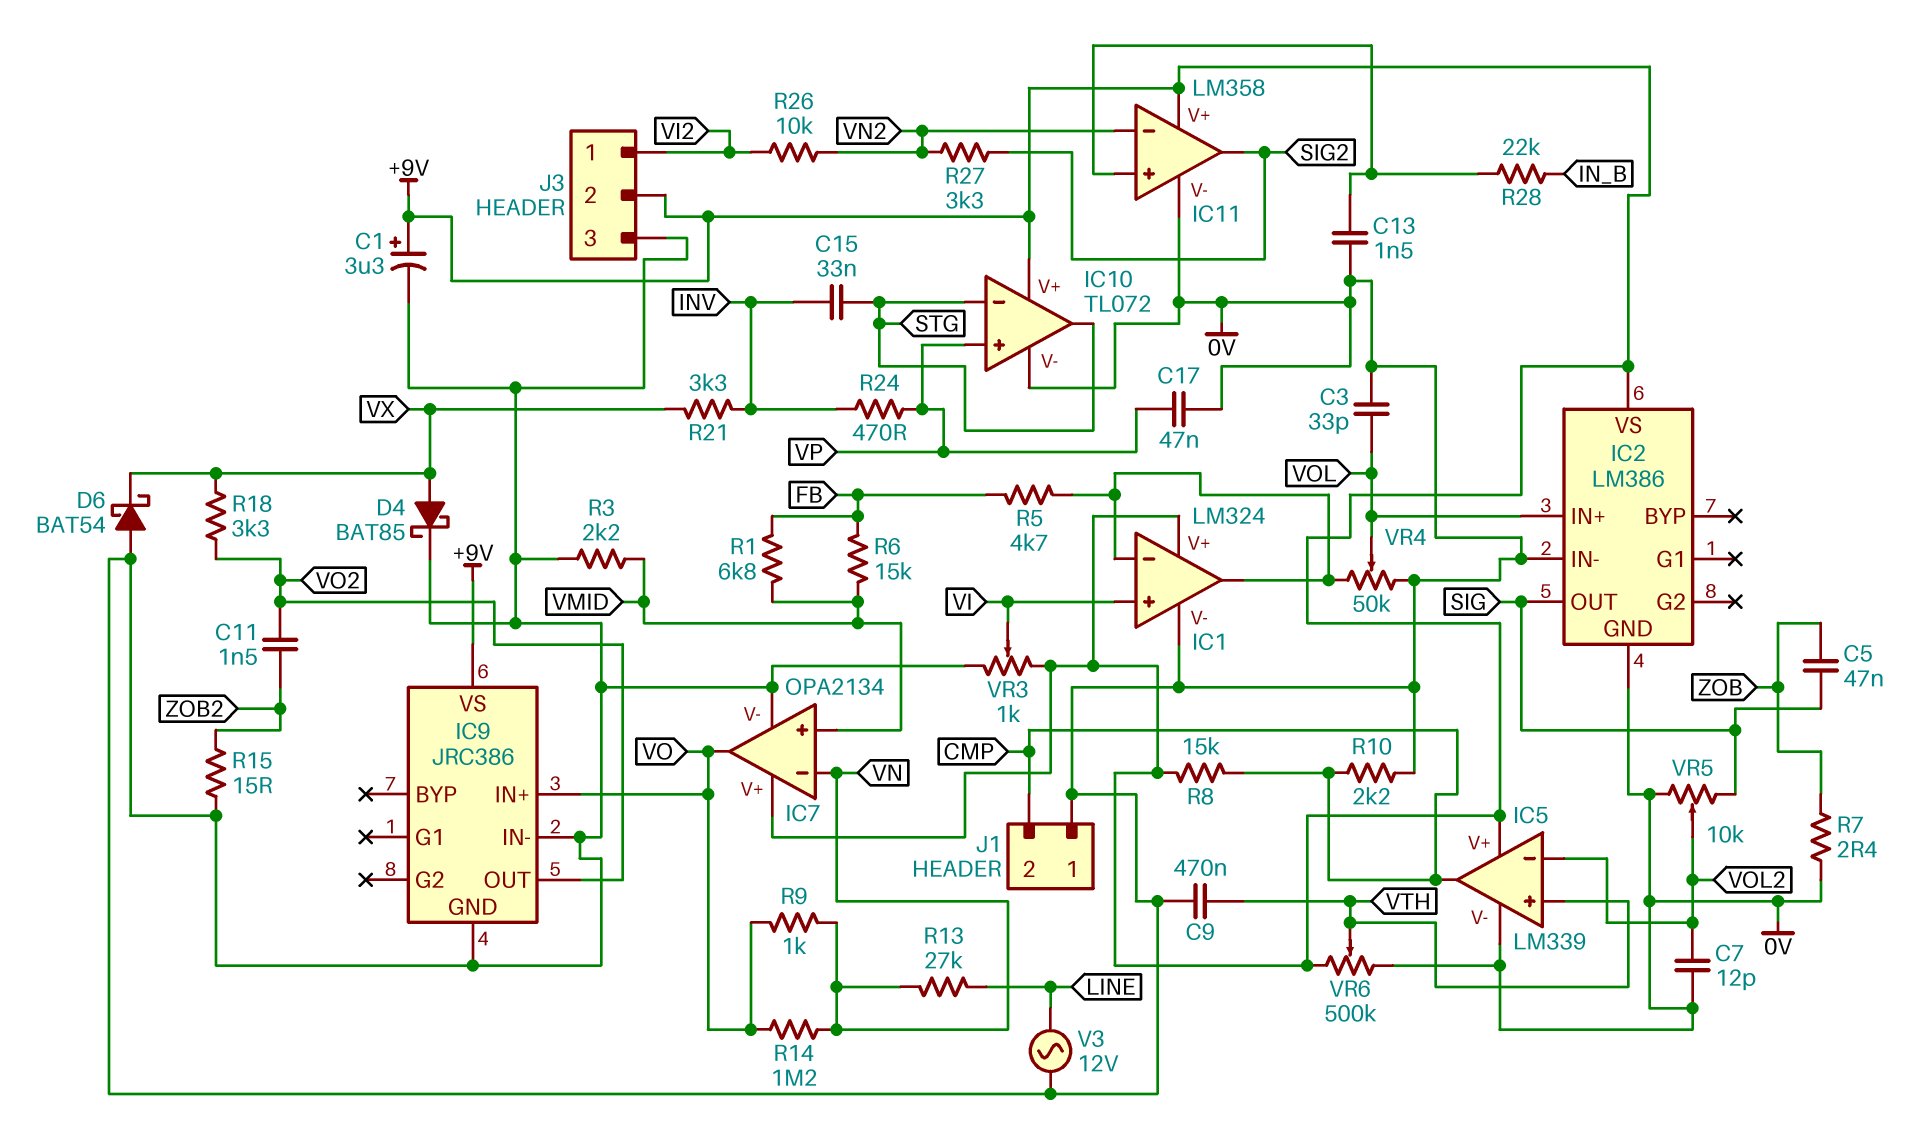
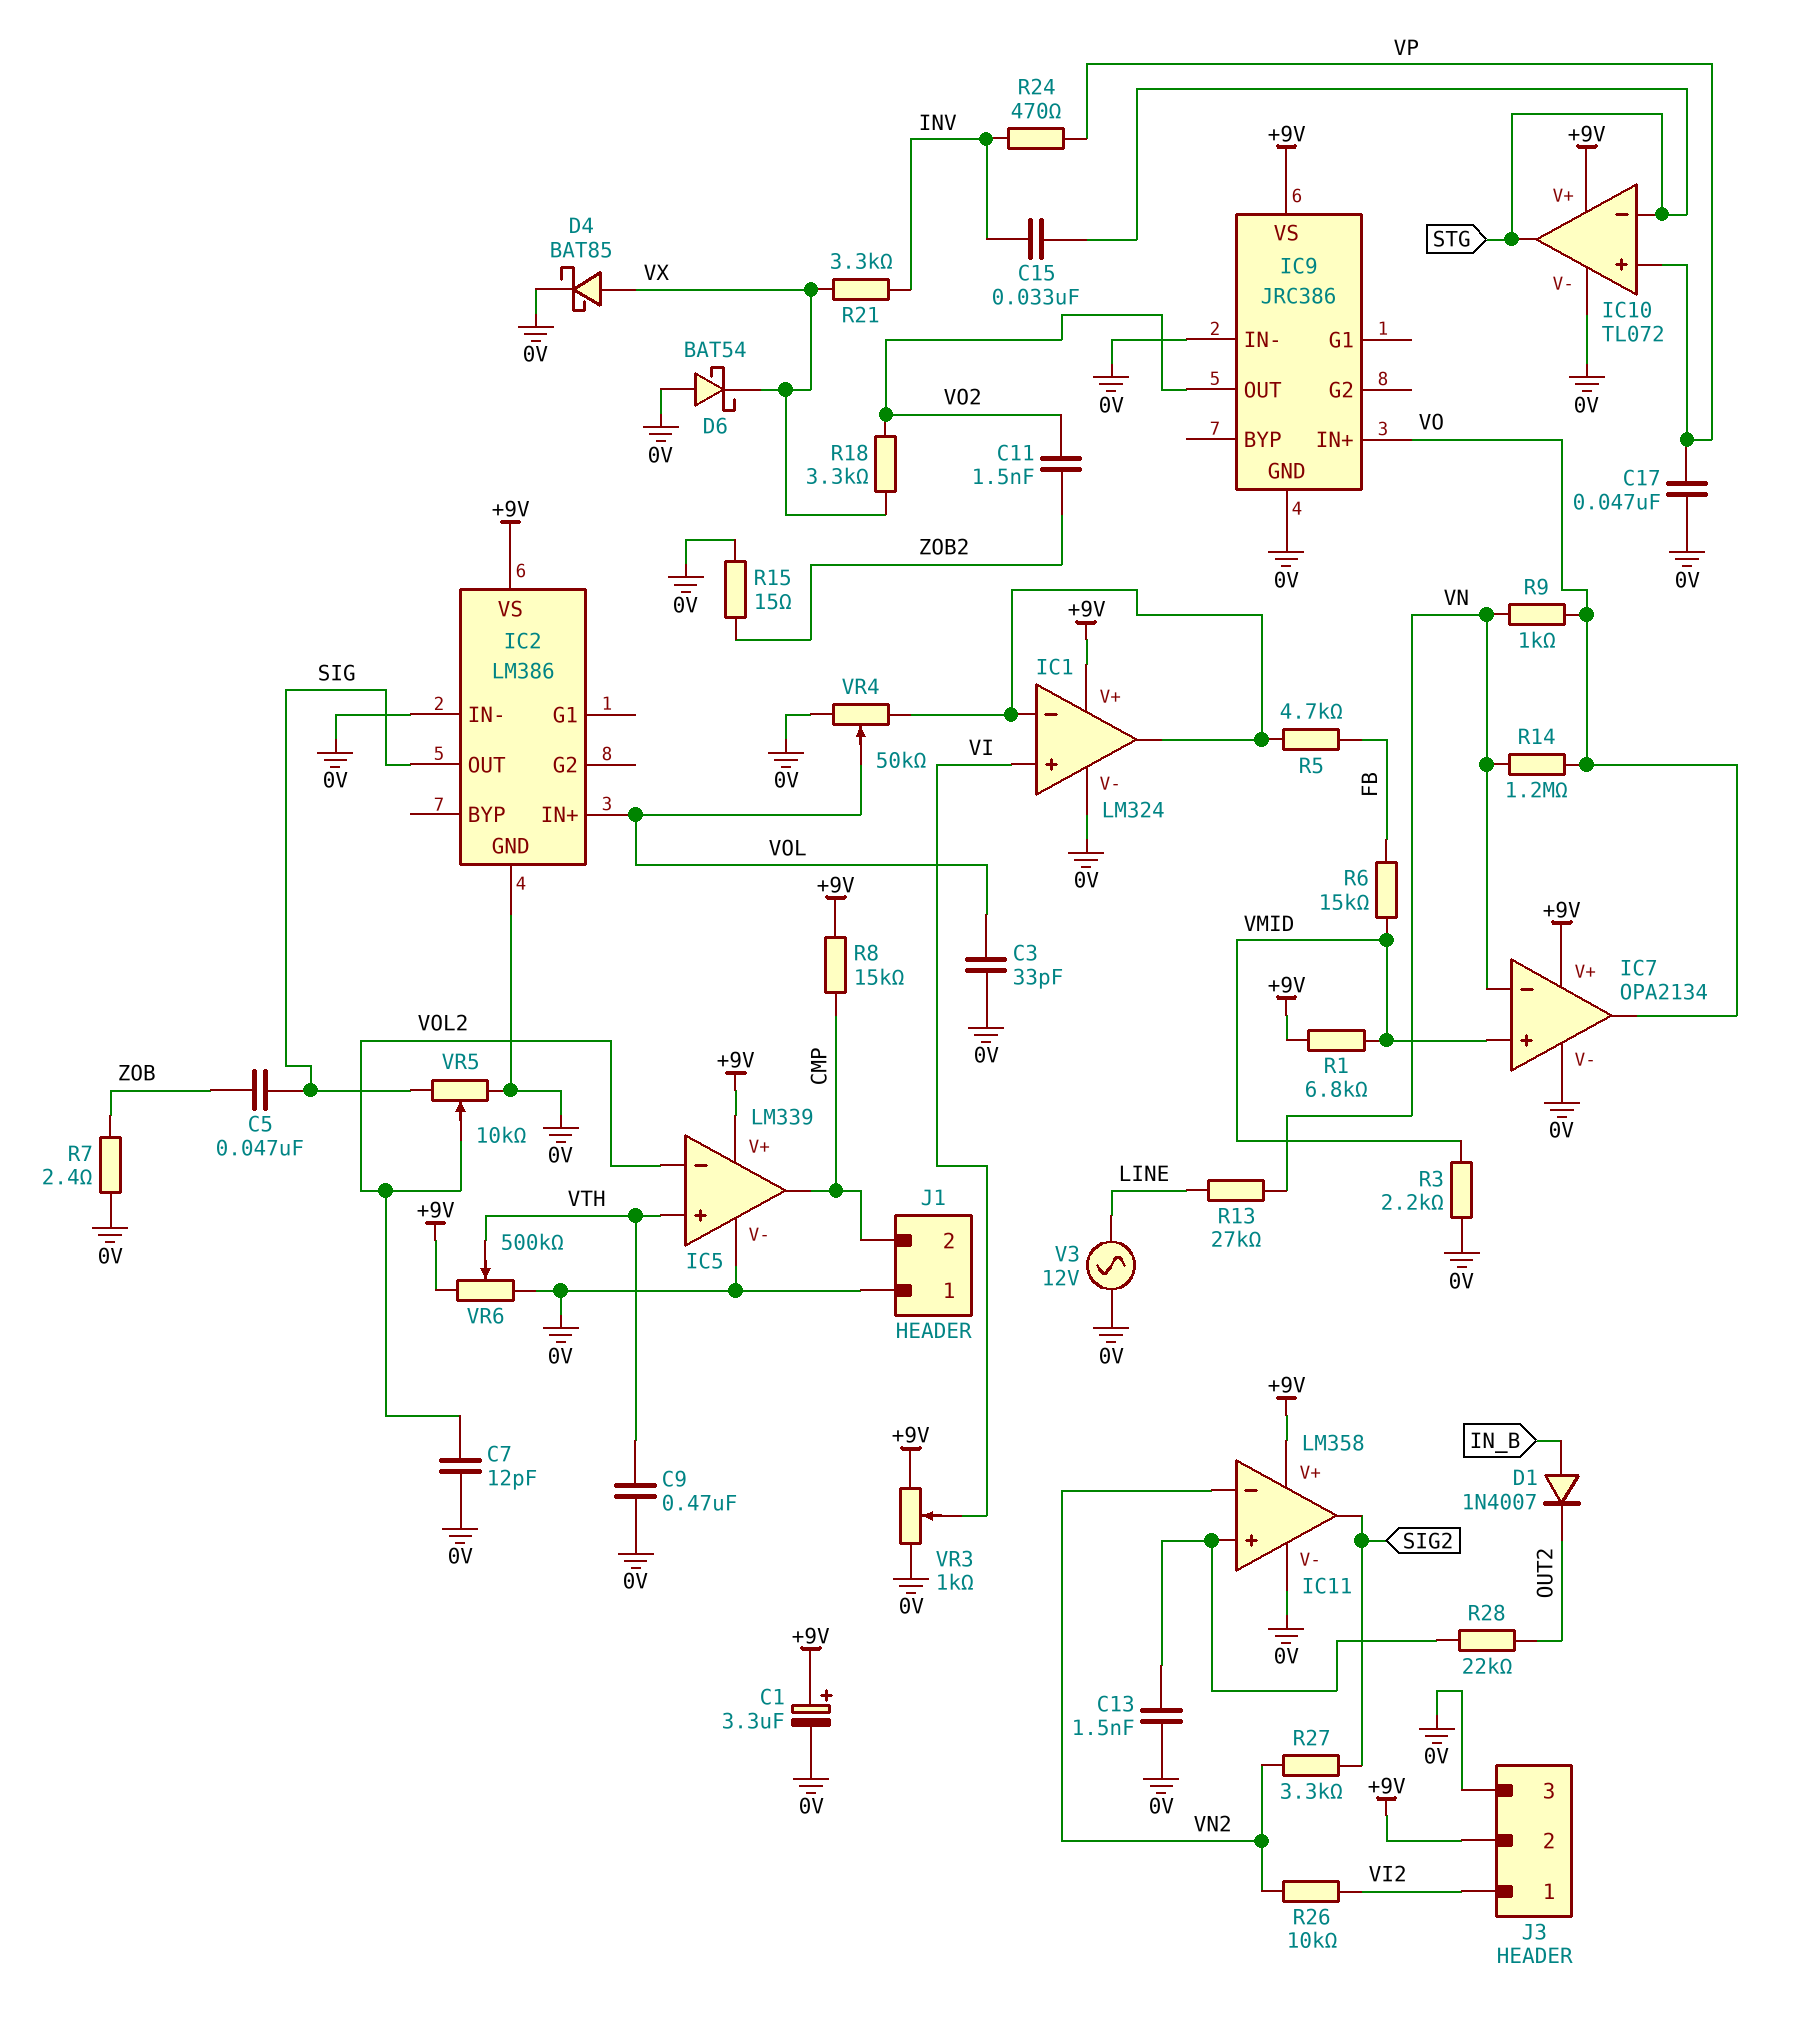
D1: none -> diode 1N4007 (A IN_B, K OUT2)
R1: 6.8k (FB, VMID) -> 6.8k (+9V, VMID)
R10: 2.2k (0V, CMP) -> none
R28: 22k (IC11/in+, IN_B) -> 22k (IC11/in+, OUT2)

